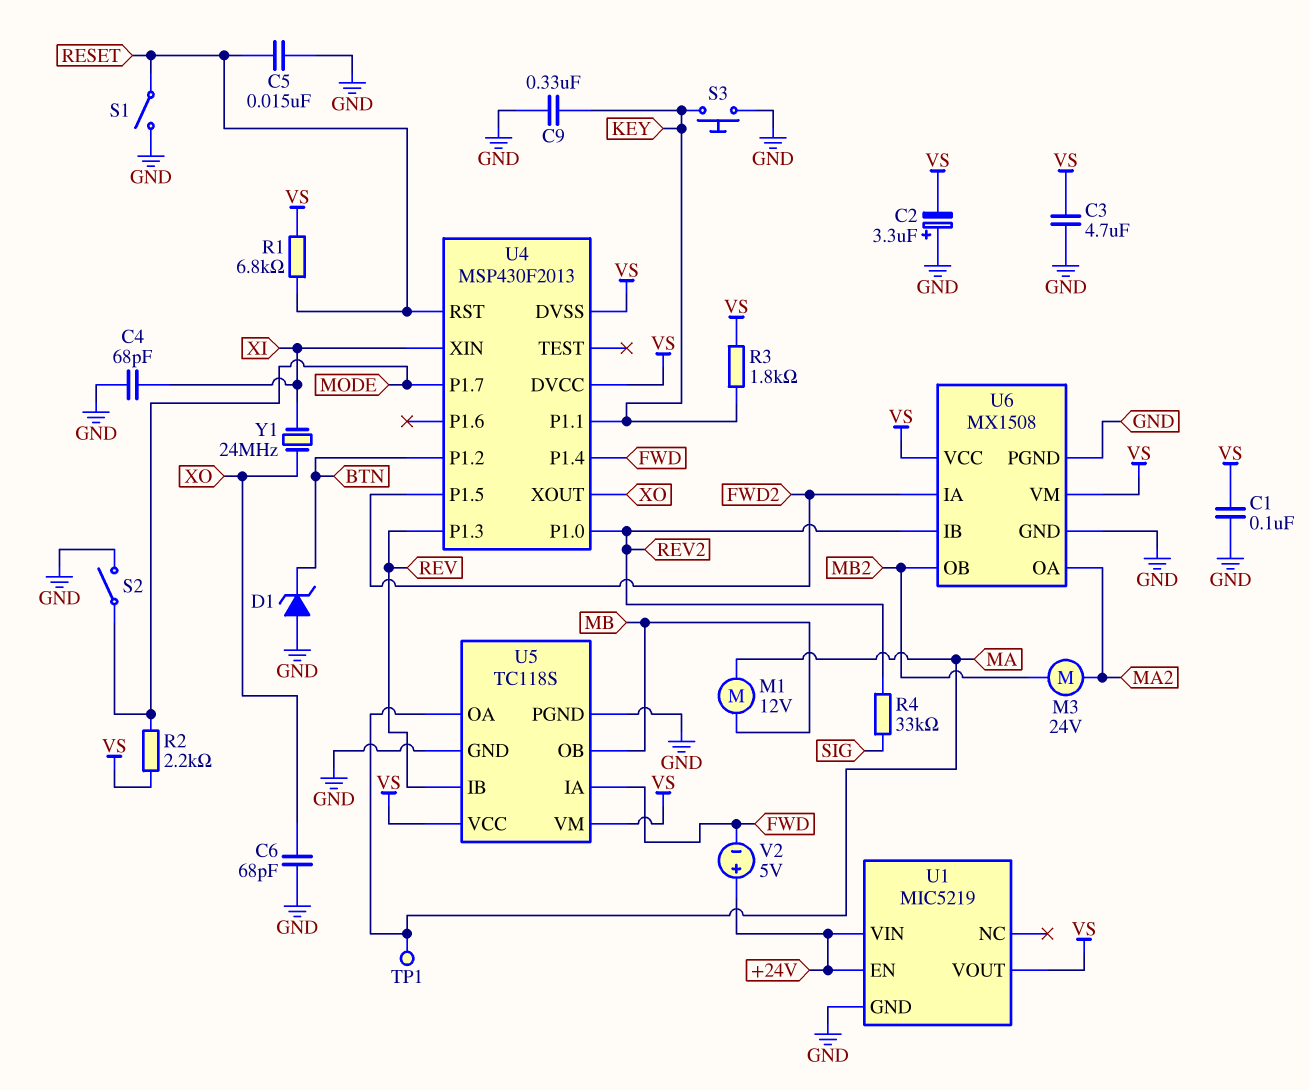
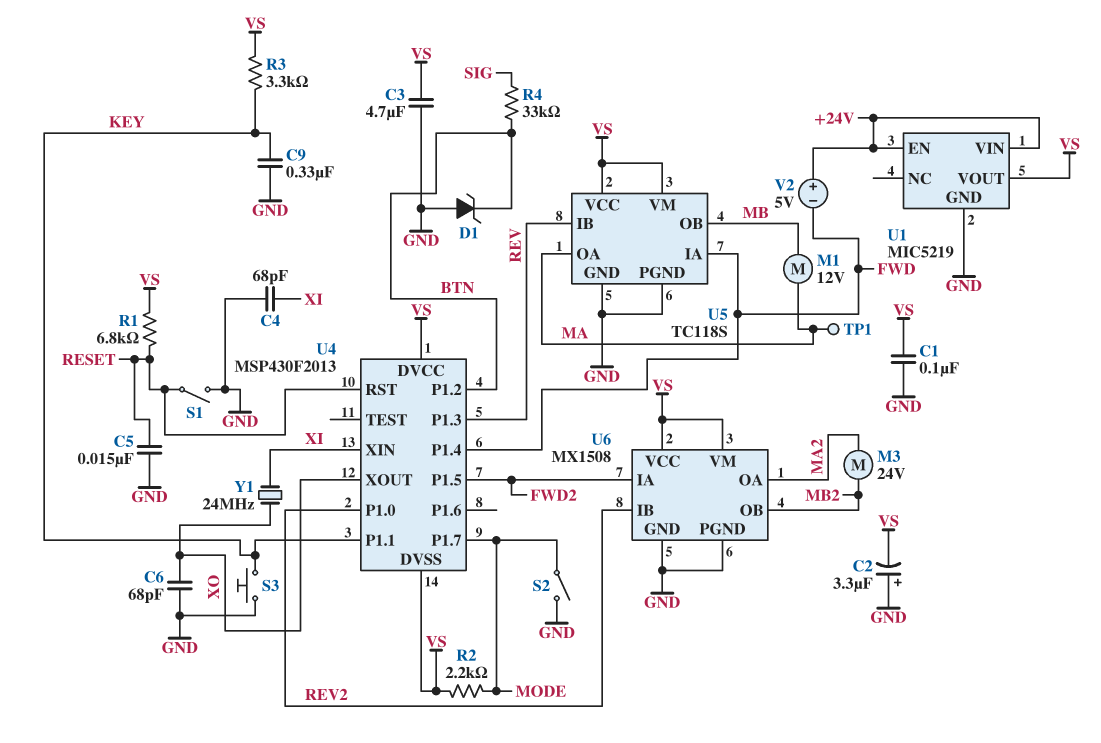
R3: 1.8k (KEY, VS) -> 3.3k (KEY, VS)
R4: 33k (REV2, SIG) -> 33k (BTN, SIG)

